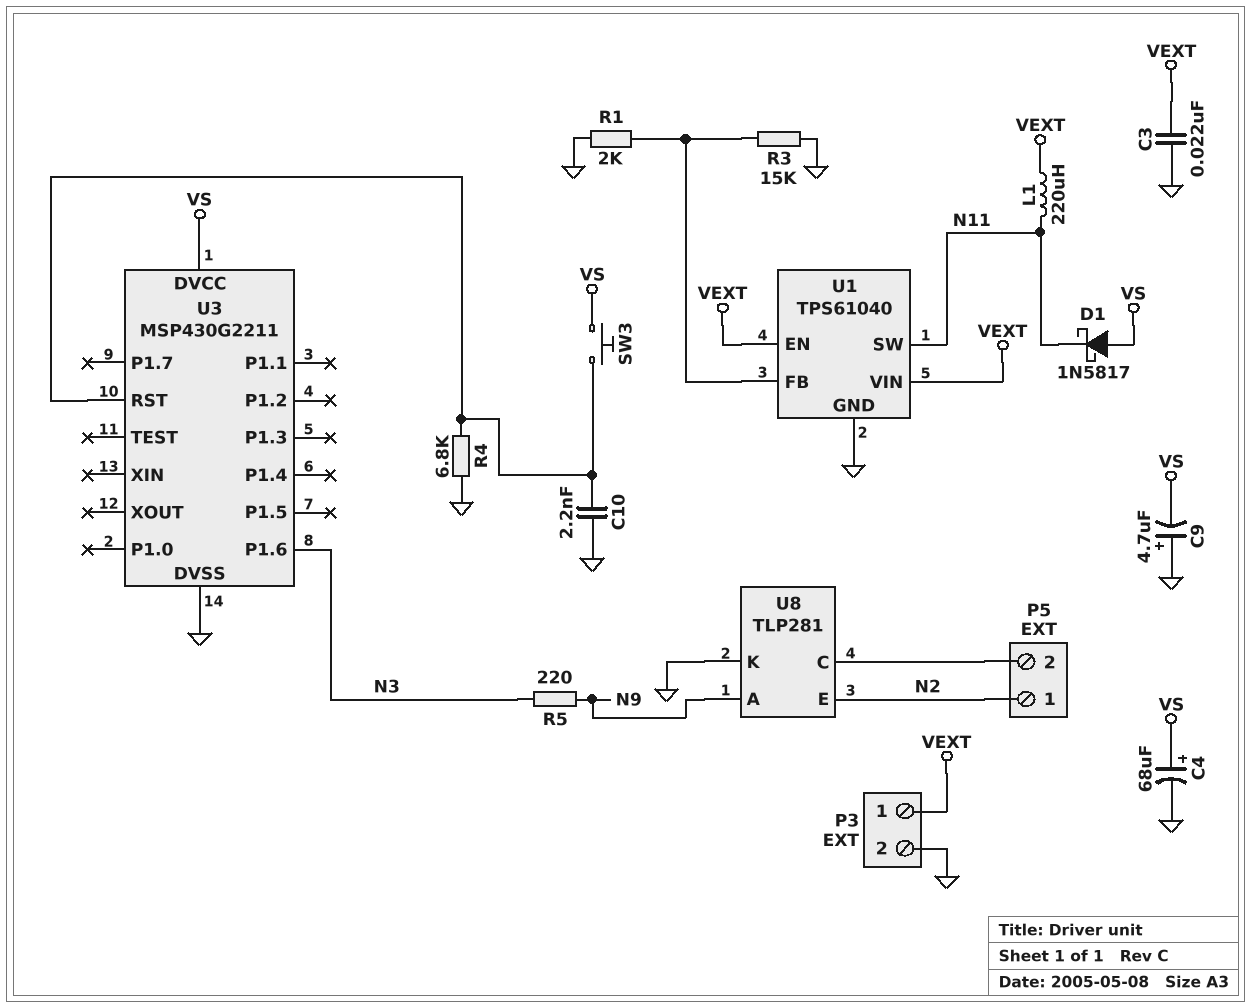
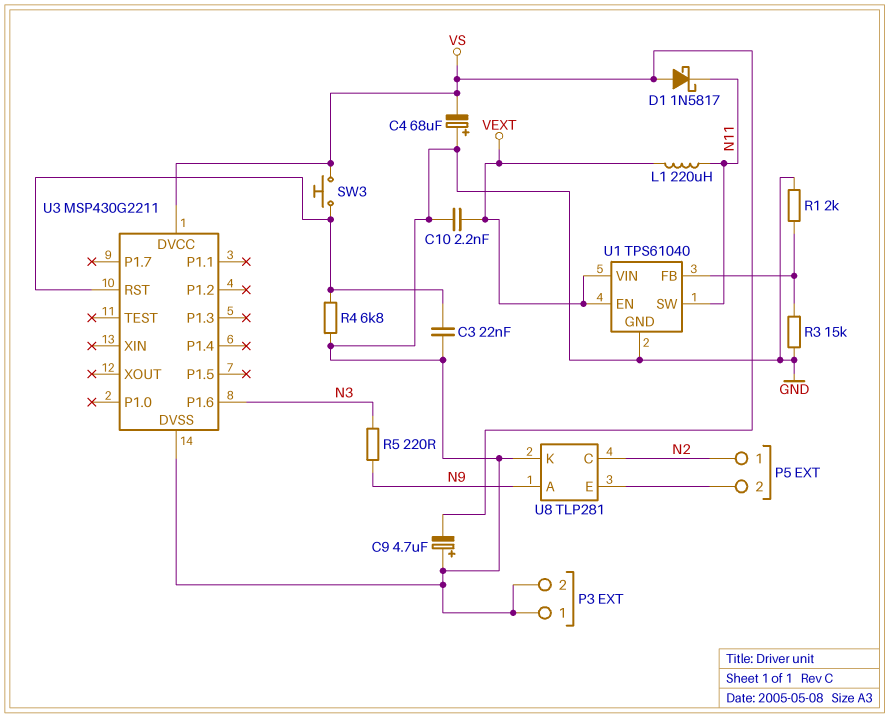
C3: 22nF (GND, VEXT) -> 22nF (GND, U3/RST)
C4: 68uF (plus VS, minus GND) -> 68uF (plus GND, minus VS)
C10: 2.2nF (GND, U3/RST) -> 2.2nF (GND, VEXT)
P3 pin 1: VEXT -> GND
U8 pin C: P5/2 -> N2
U8 pin E: N2 -> P5/2

